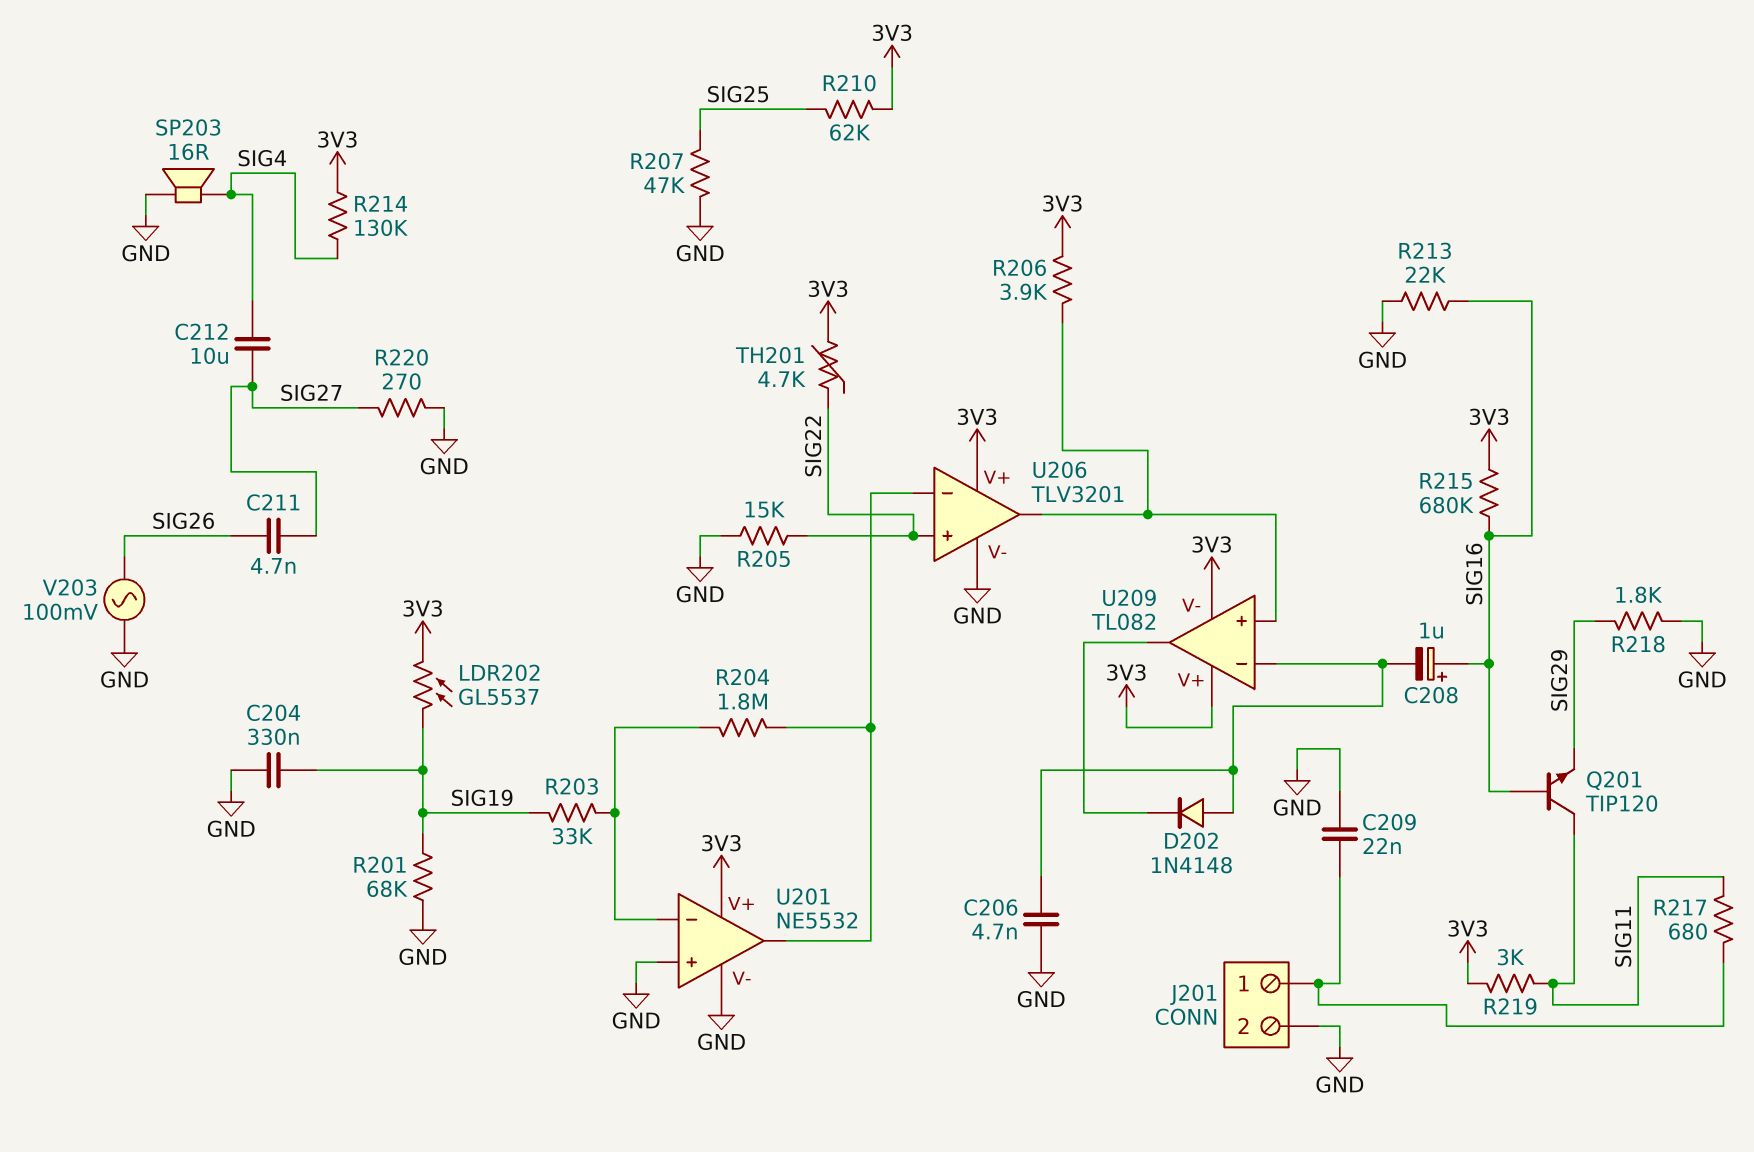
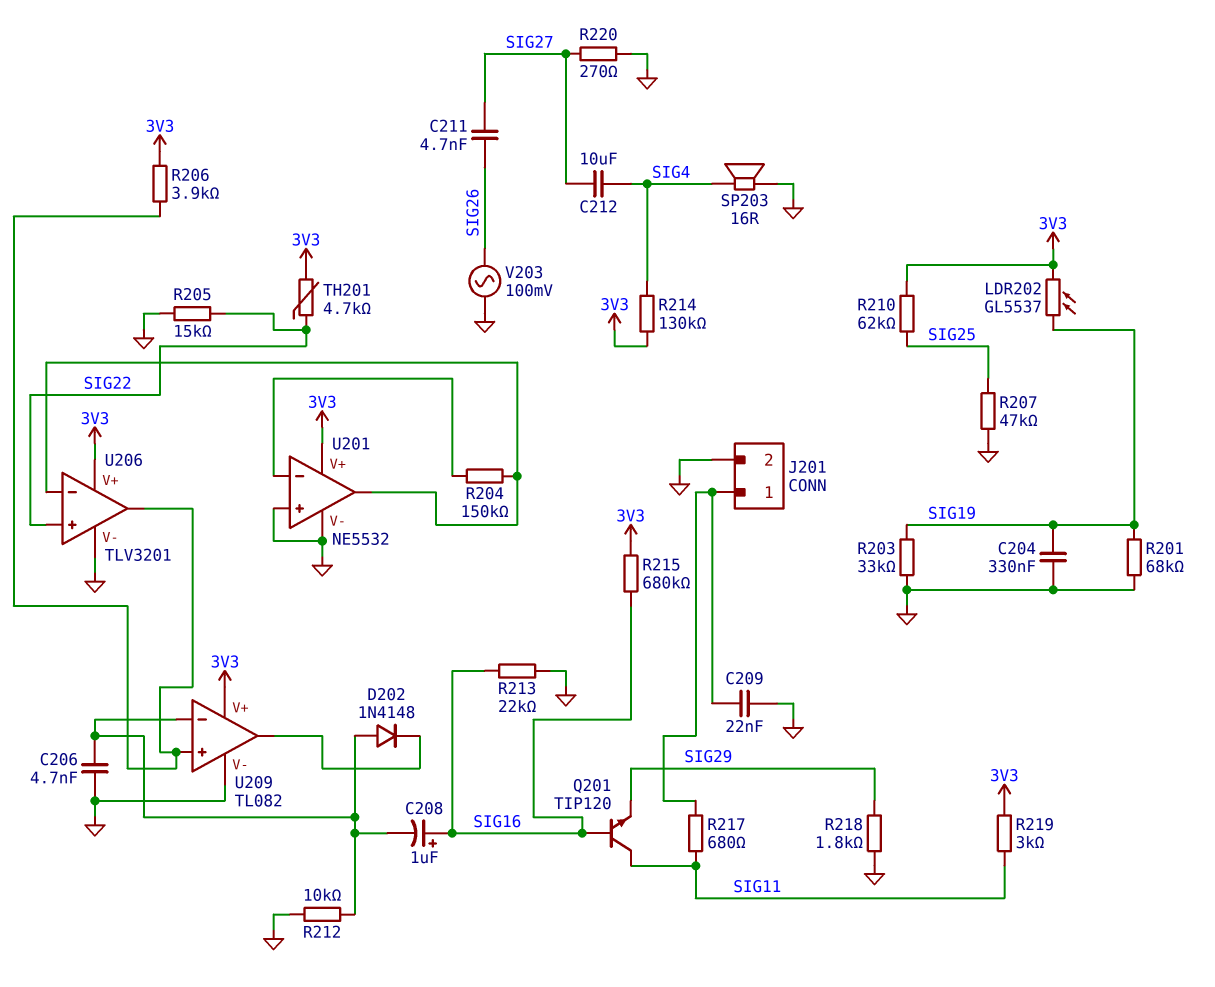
R203: 33k (SIG19, U201/in-) -> 33k (GND, SIG19)
R204: 1.8M (U201/in-, U201/out) -> 150k (U201/in-, U201/out)
R212: none -> 10k (GND, U209/in-)
U209 pin V-: 3V3 -> GND

